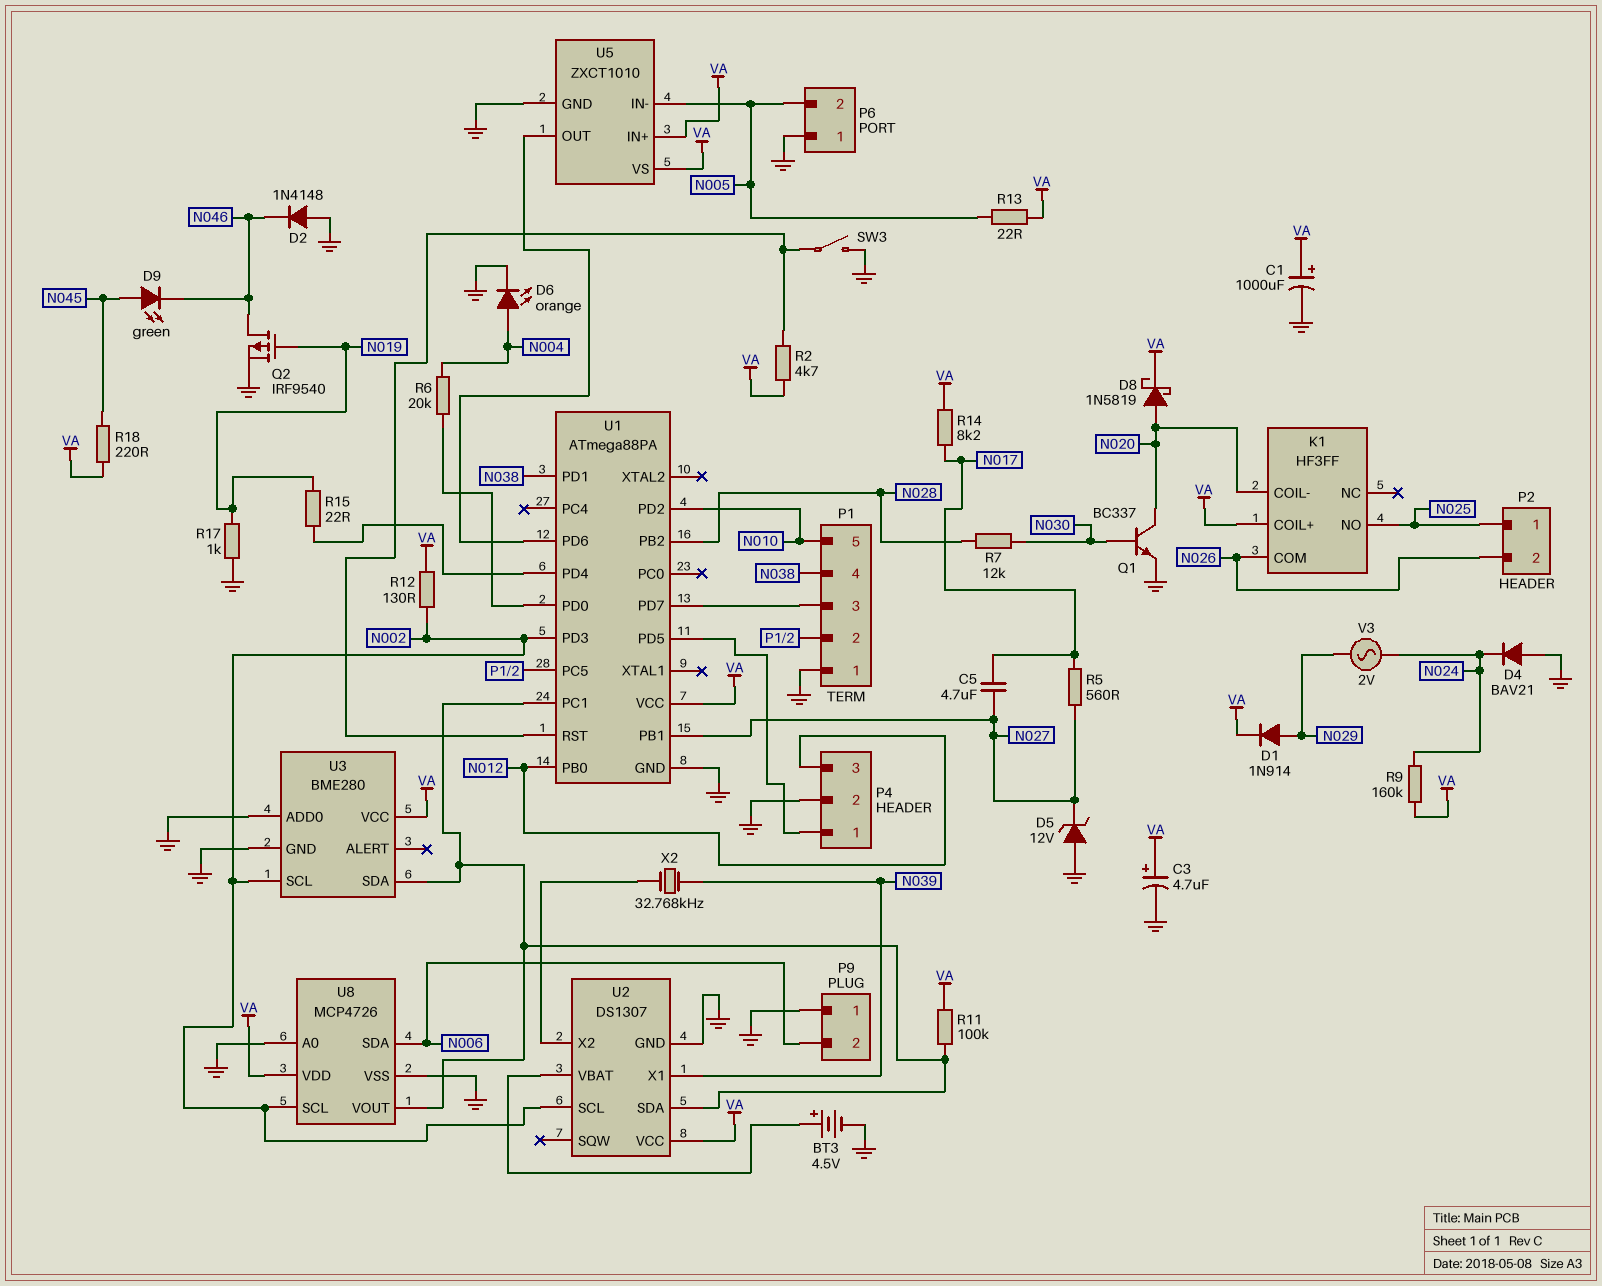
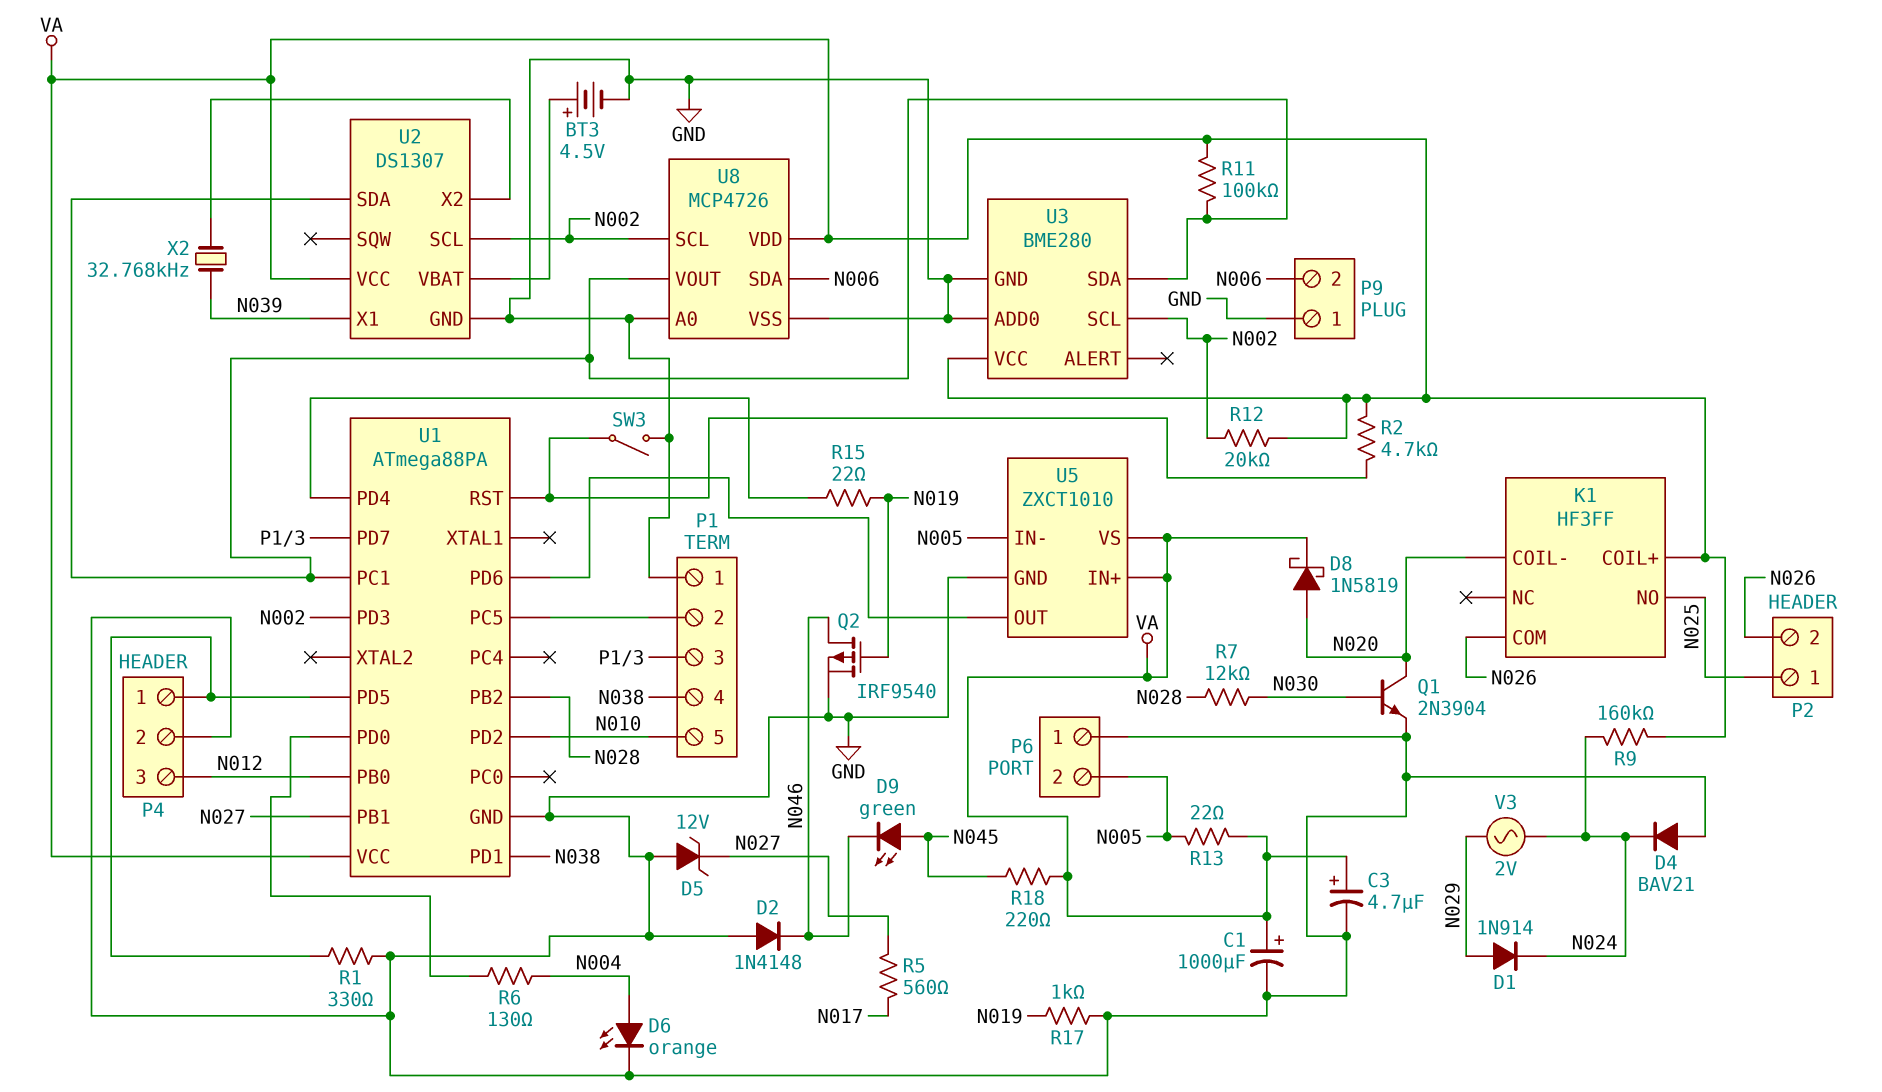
C5: 4.7uF (N017, N027) -> none
D1: diode 1N914 (A N029, K VA) -> diode 1N914 (A N029, K N024)
Q1: NPN BC337 (B N030, C N020, E GND) -> NPN 2N3904 (B N030, C N020, E GND)
R1: none -> 330 (GND, P4/1)
R6: 20k (N004, U1/PD0) -> 130 (N004, U1/PD0)
R12: 130 (N002, VA) -> 20k (N002, VA)
R14: 8.2k (N017, VA) -> none

